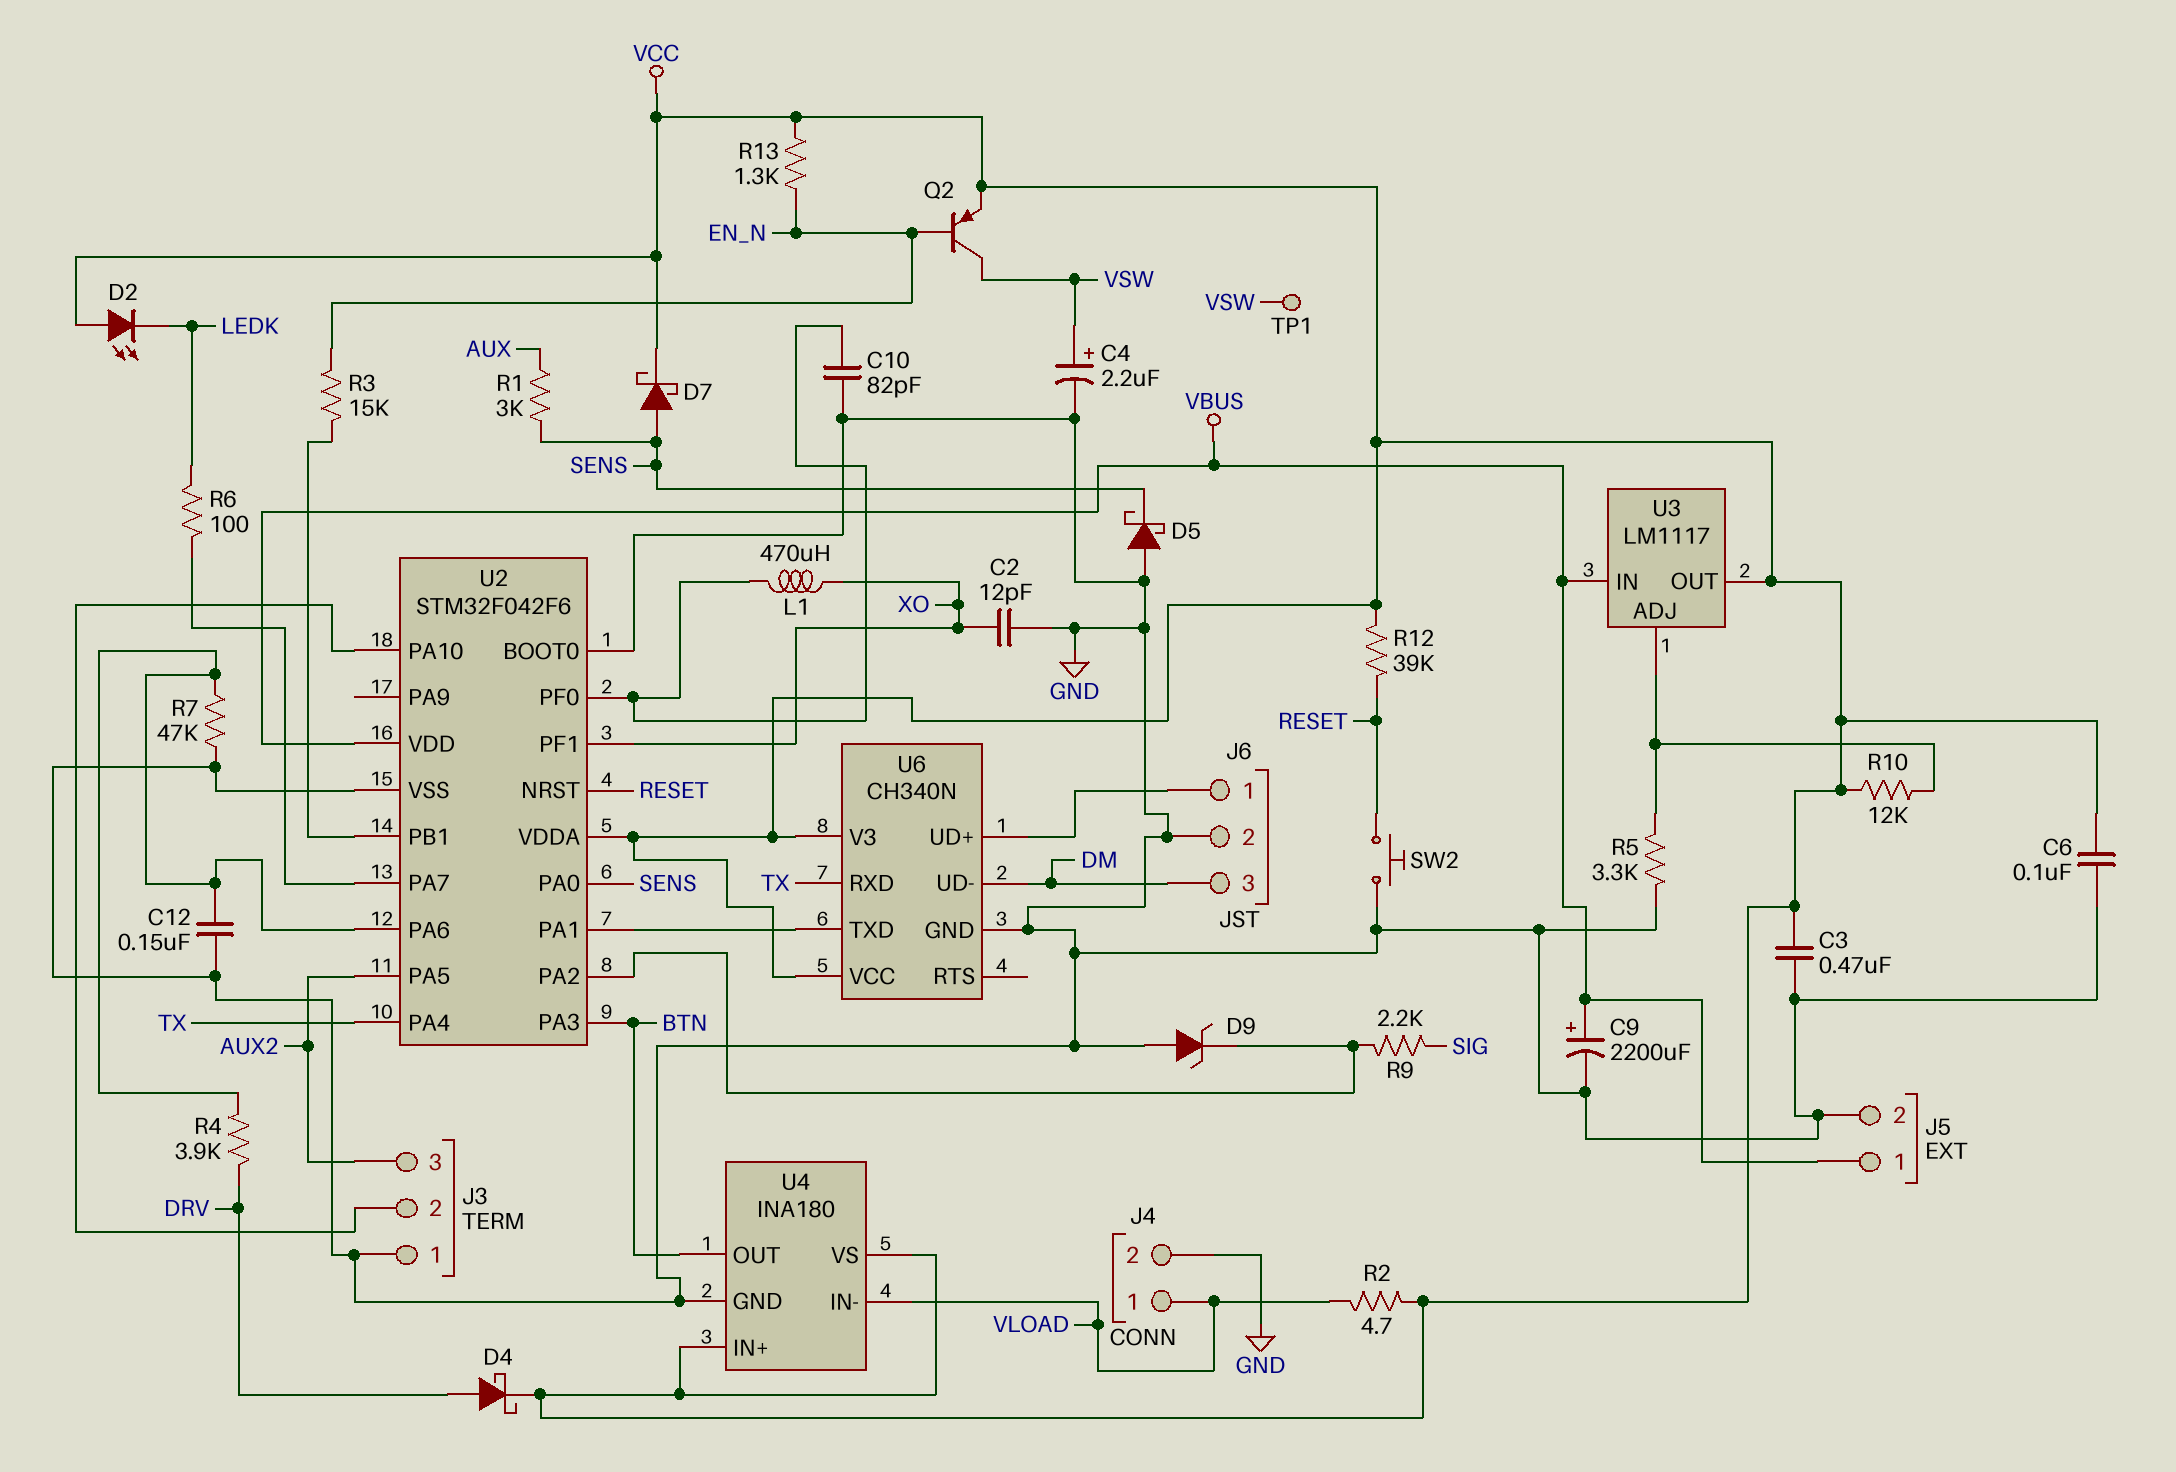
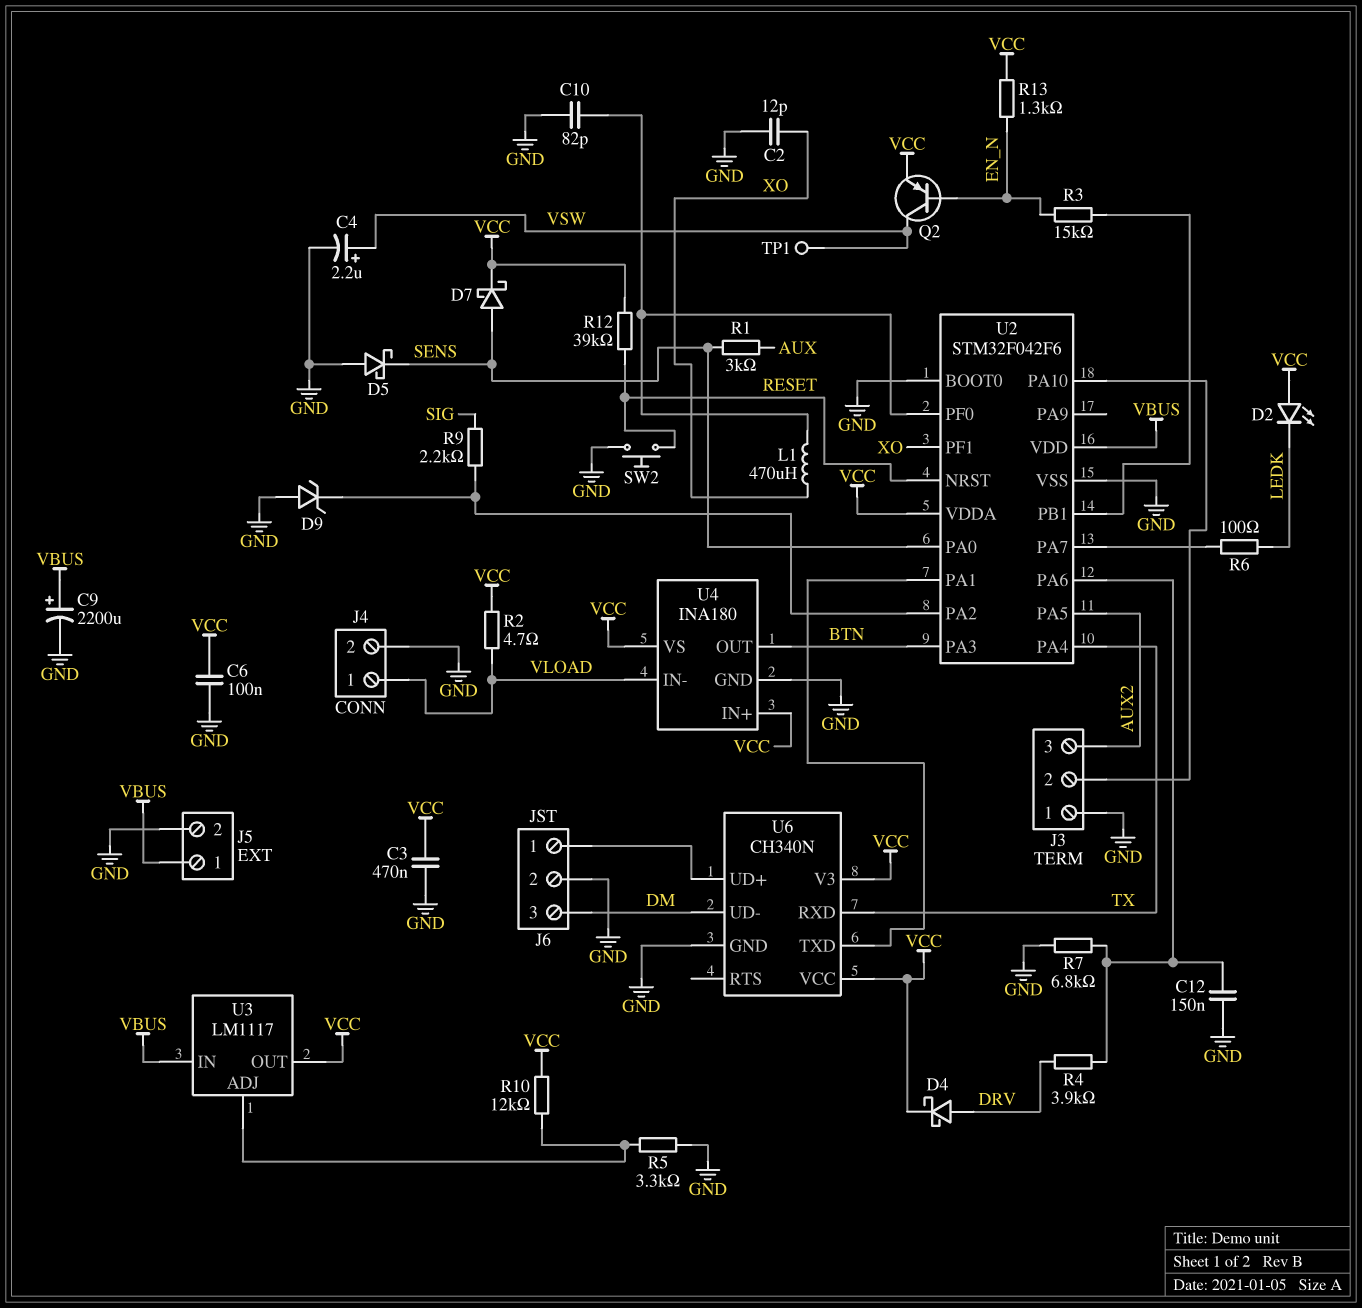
R7: 47k (GND, U2/PA6) -> 6.8k (GND, U2/PA6)

